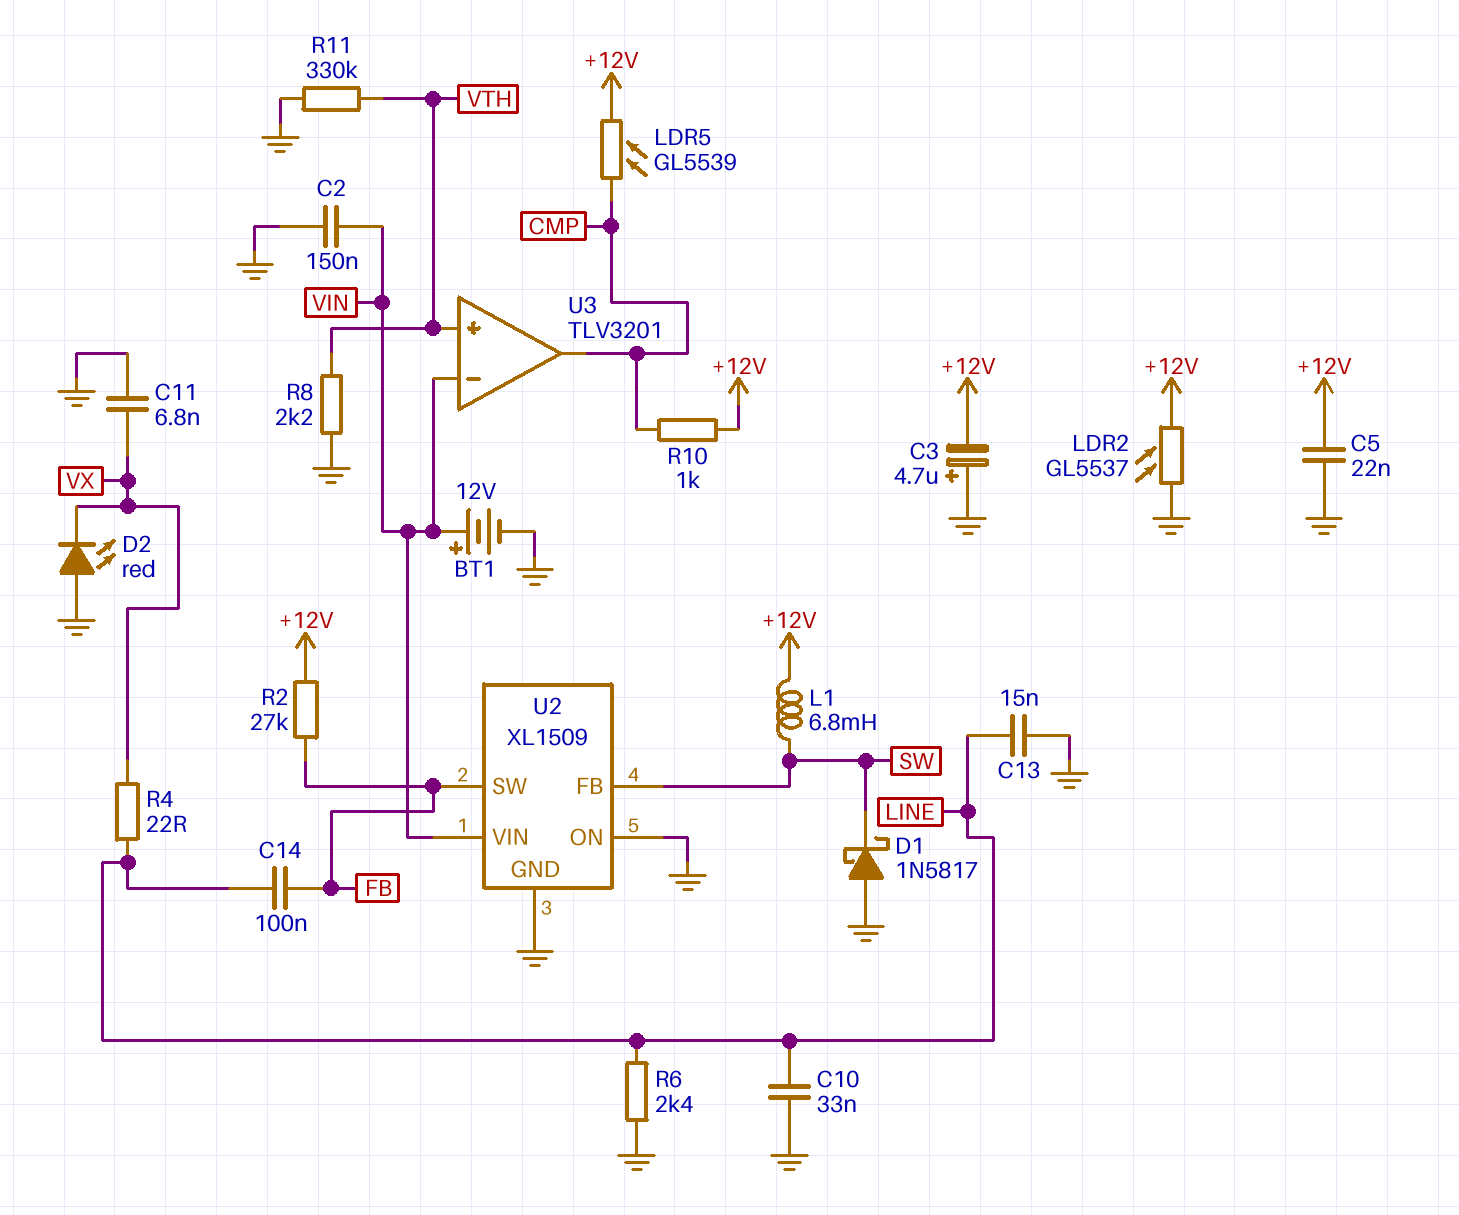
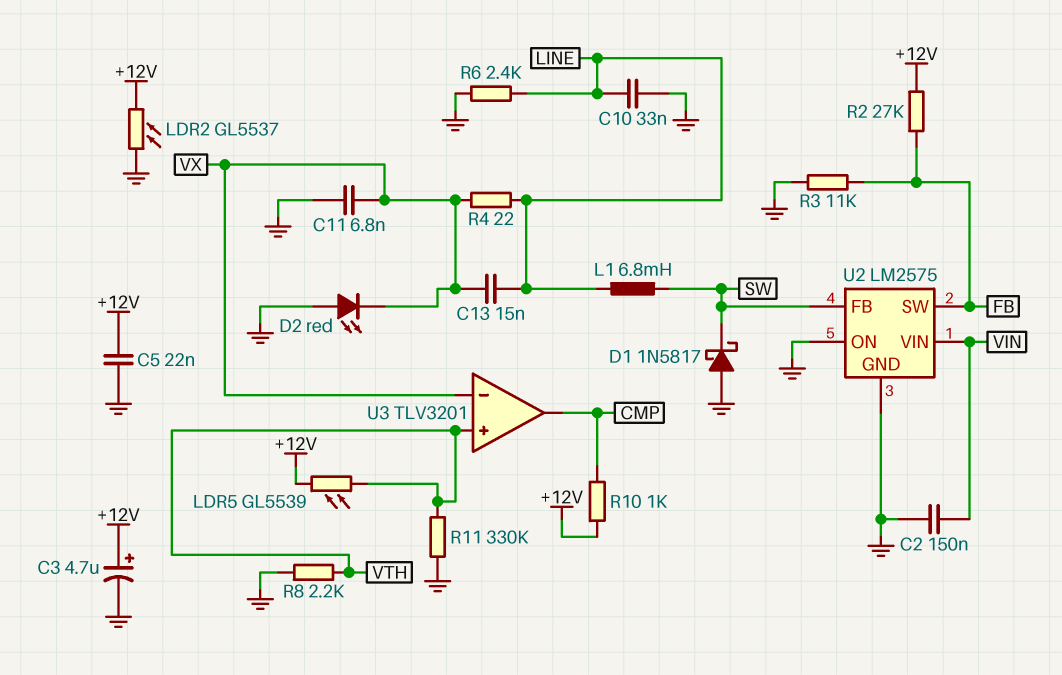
BT1: 12V (plus VIN, minus GND) -> none
C3: 4.7uF (plus GND, minus +12V) -> 4.7uF (plus +12V, minus GND)
C13: 15nF (GND, LINE) -> 15nF (LINE, VX)
C14: 100nF (FB, LINE) -> none
L1: 6.8mH (+12V, SW) -> 6.8mH (LINE, SW)
LDR5: GL5539 (+12V, CMP) -> GL5539 (+12V, VTH)
R3: none -> 11k (FB, GND)
U2: XL1509 -> LM2575
U3 pin in-: VIN -> VX

